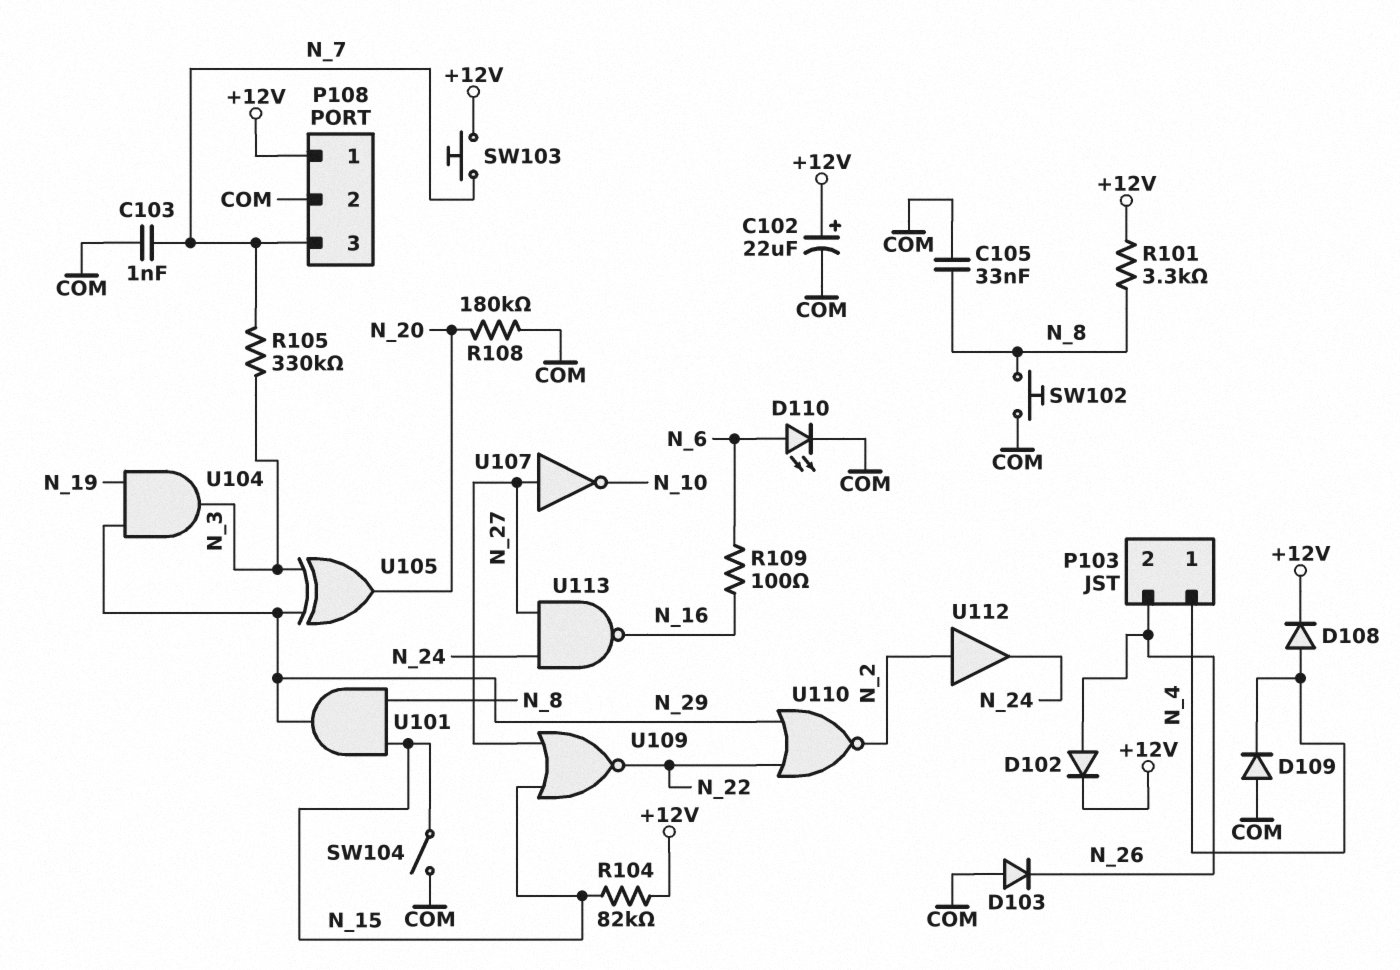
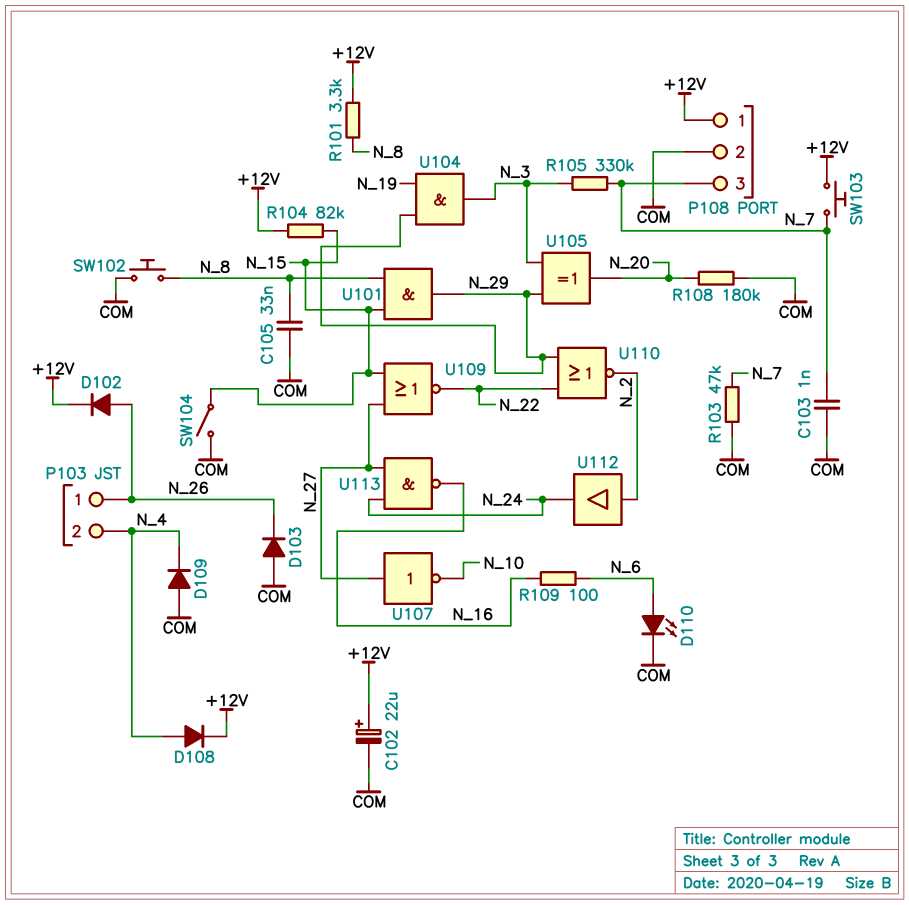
P103 pin 1: N_4 -> N_26
P103 pin 2: N_26 -> N_4
R103: none -> 47k (COM, N_7)

